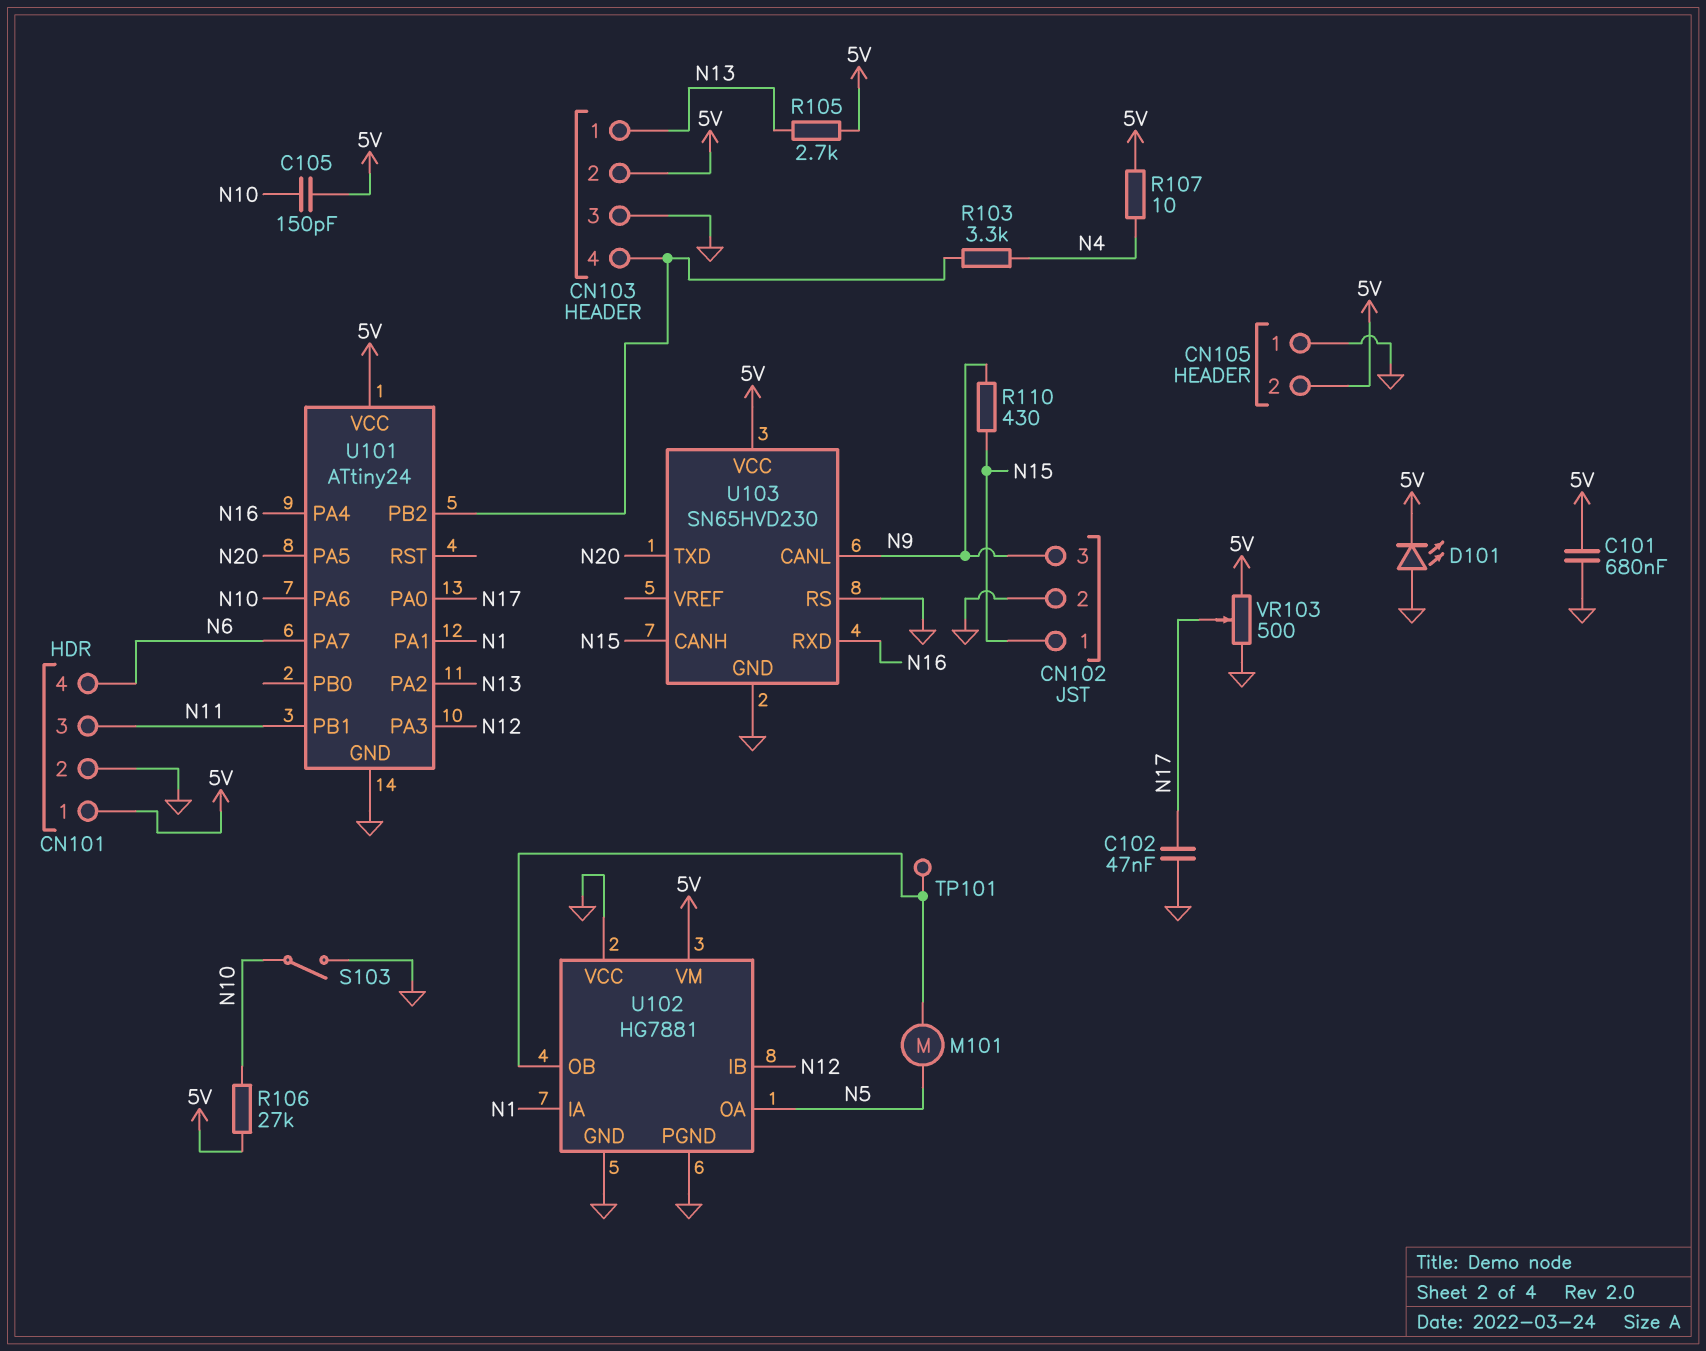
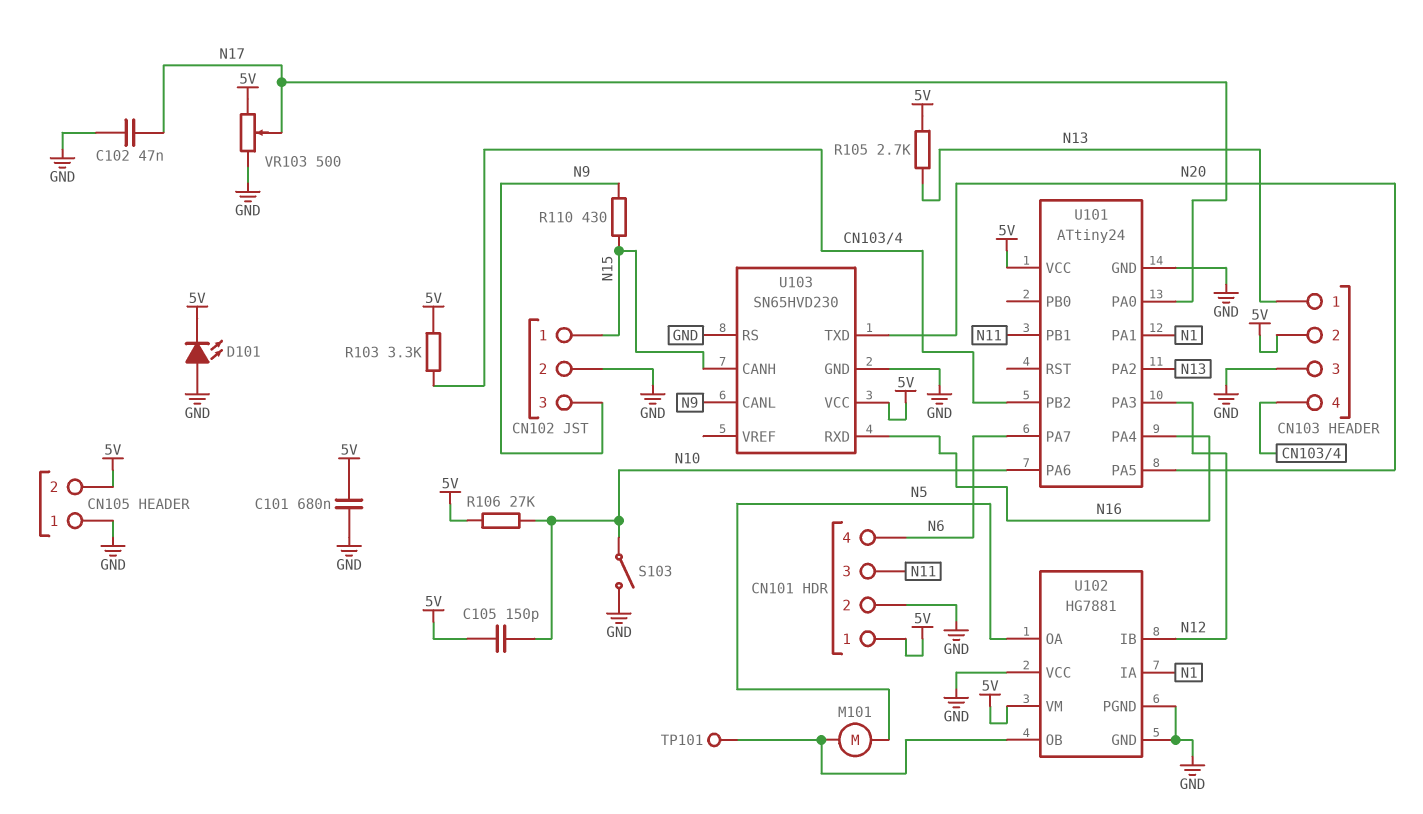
R103: 3.3k (CN103/4, N4) -> 3.3k (5V, CN103/4)
R107: 10 (5V, N4) -> none

